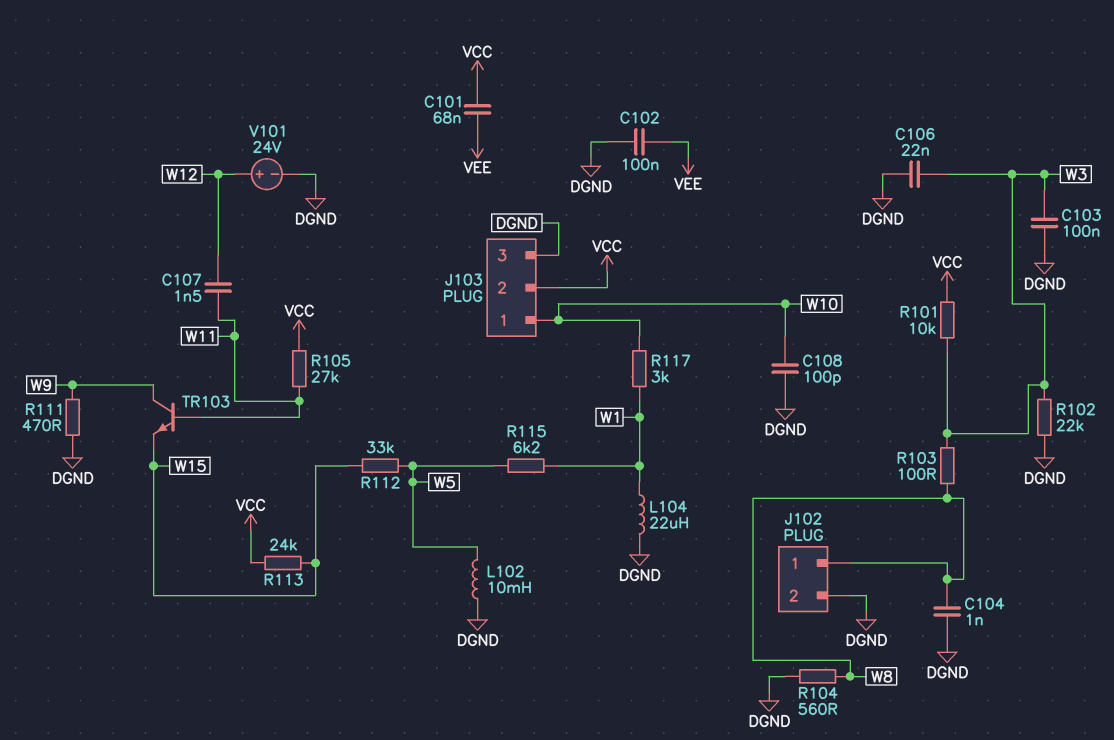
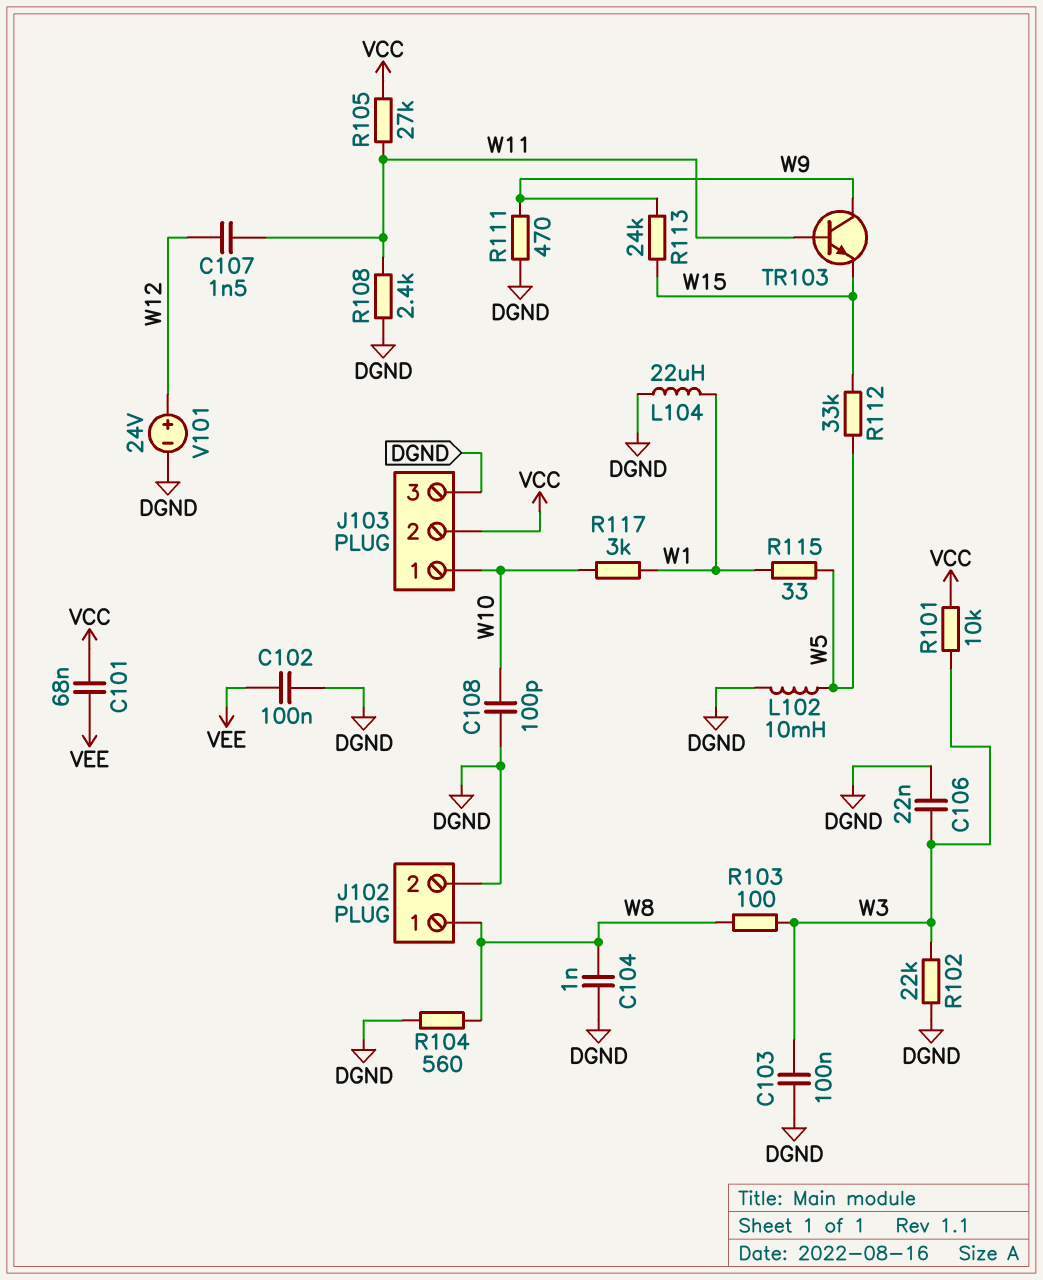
R108: none -> 2.4k (DGND, W11)
R113: 24k (VCC, W15) -> 24k (W9, W15)
R115: 6.2k (W1, W5) -> 33 (W1, W5)

